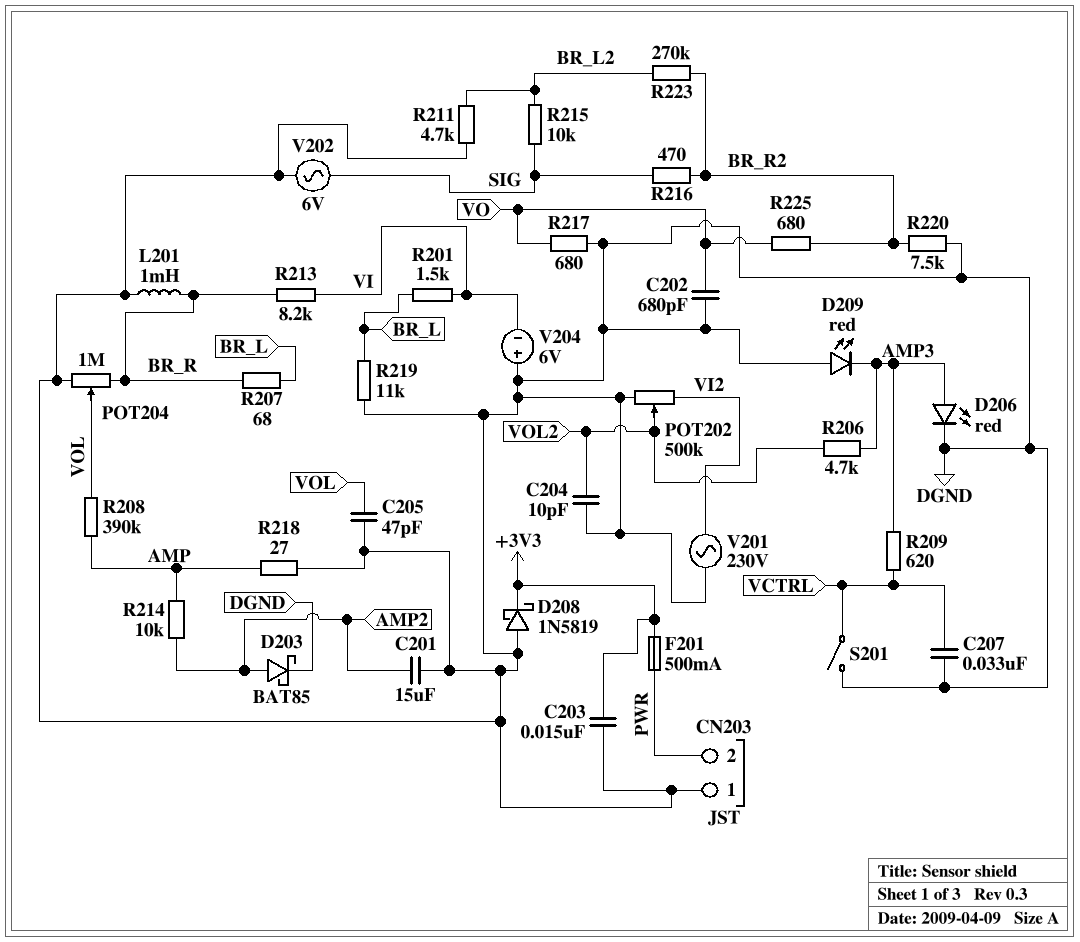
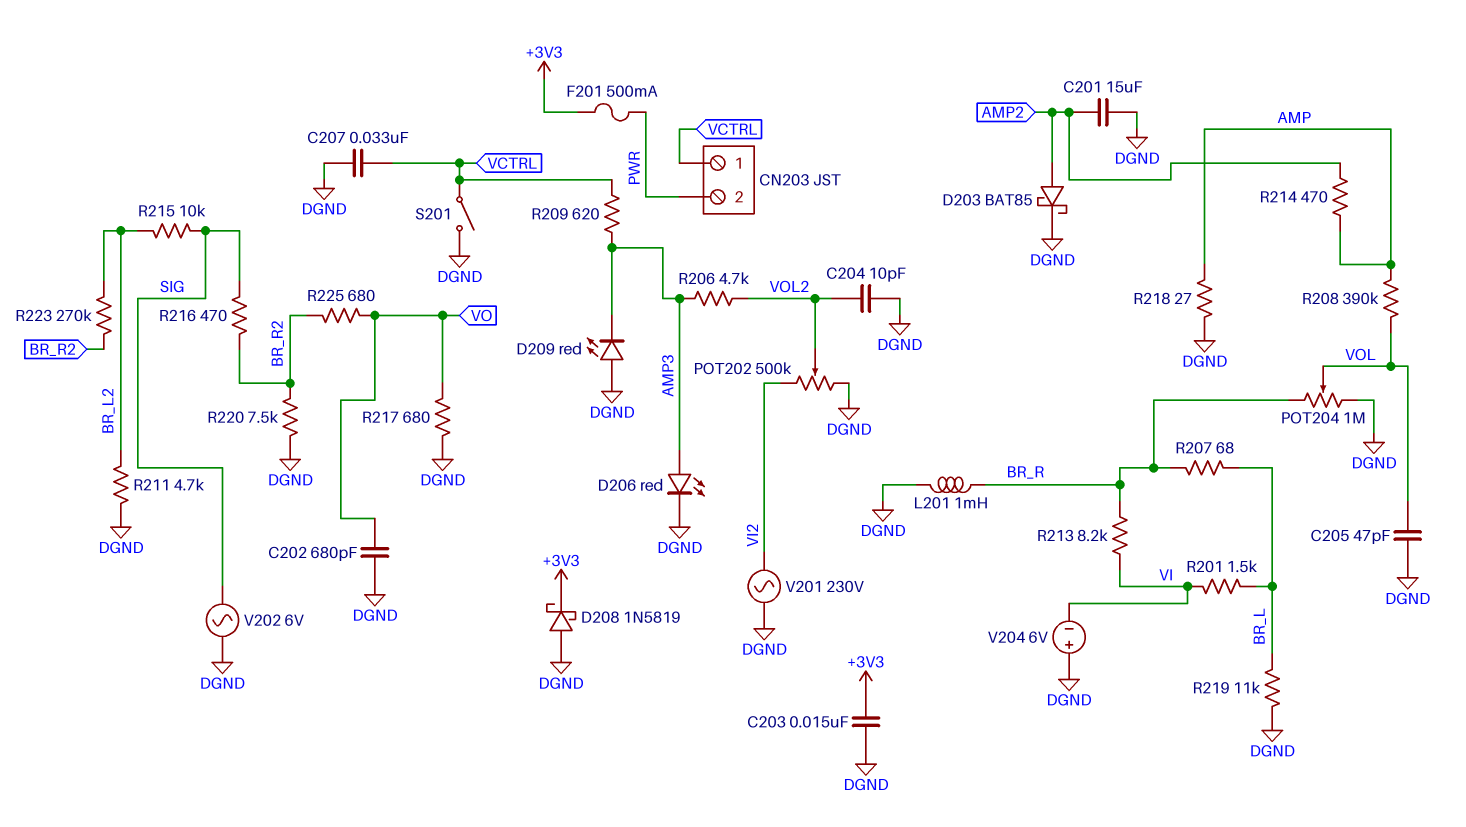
CN203 pin 1: DGND -> VCTRL
R214: 10k (AMP, AMP2) -> 470 (AMP, AMP2)

